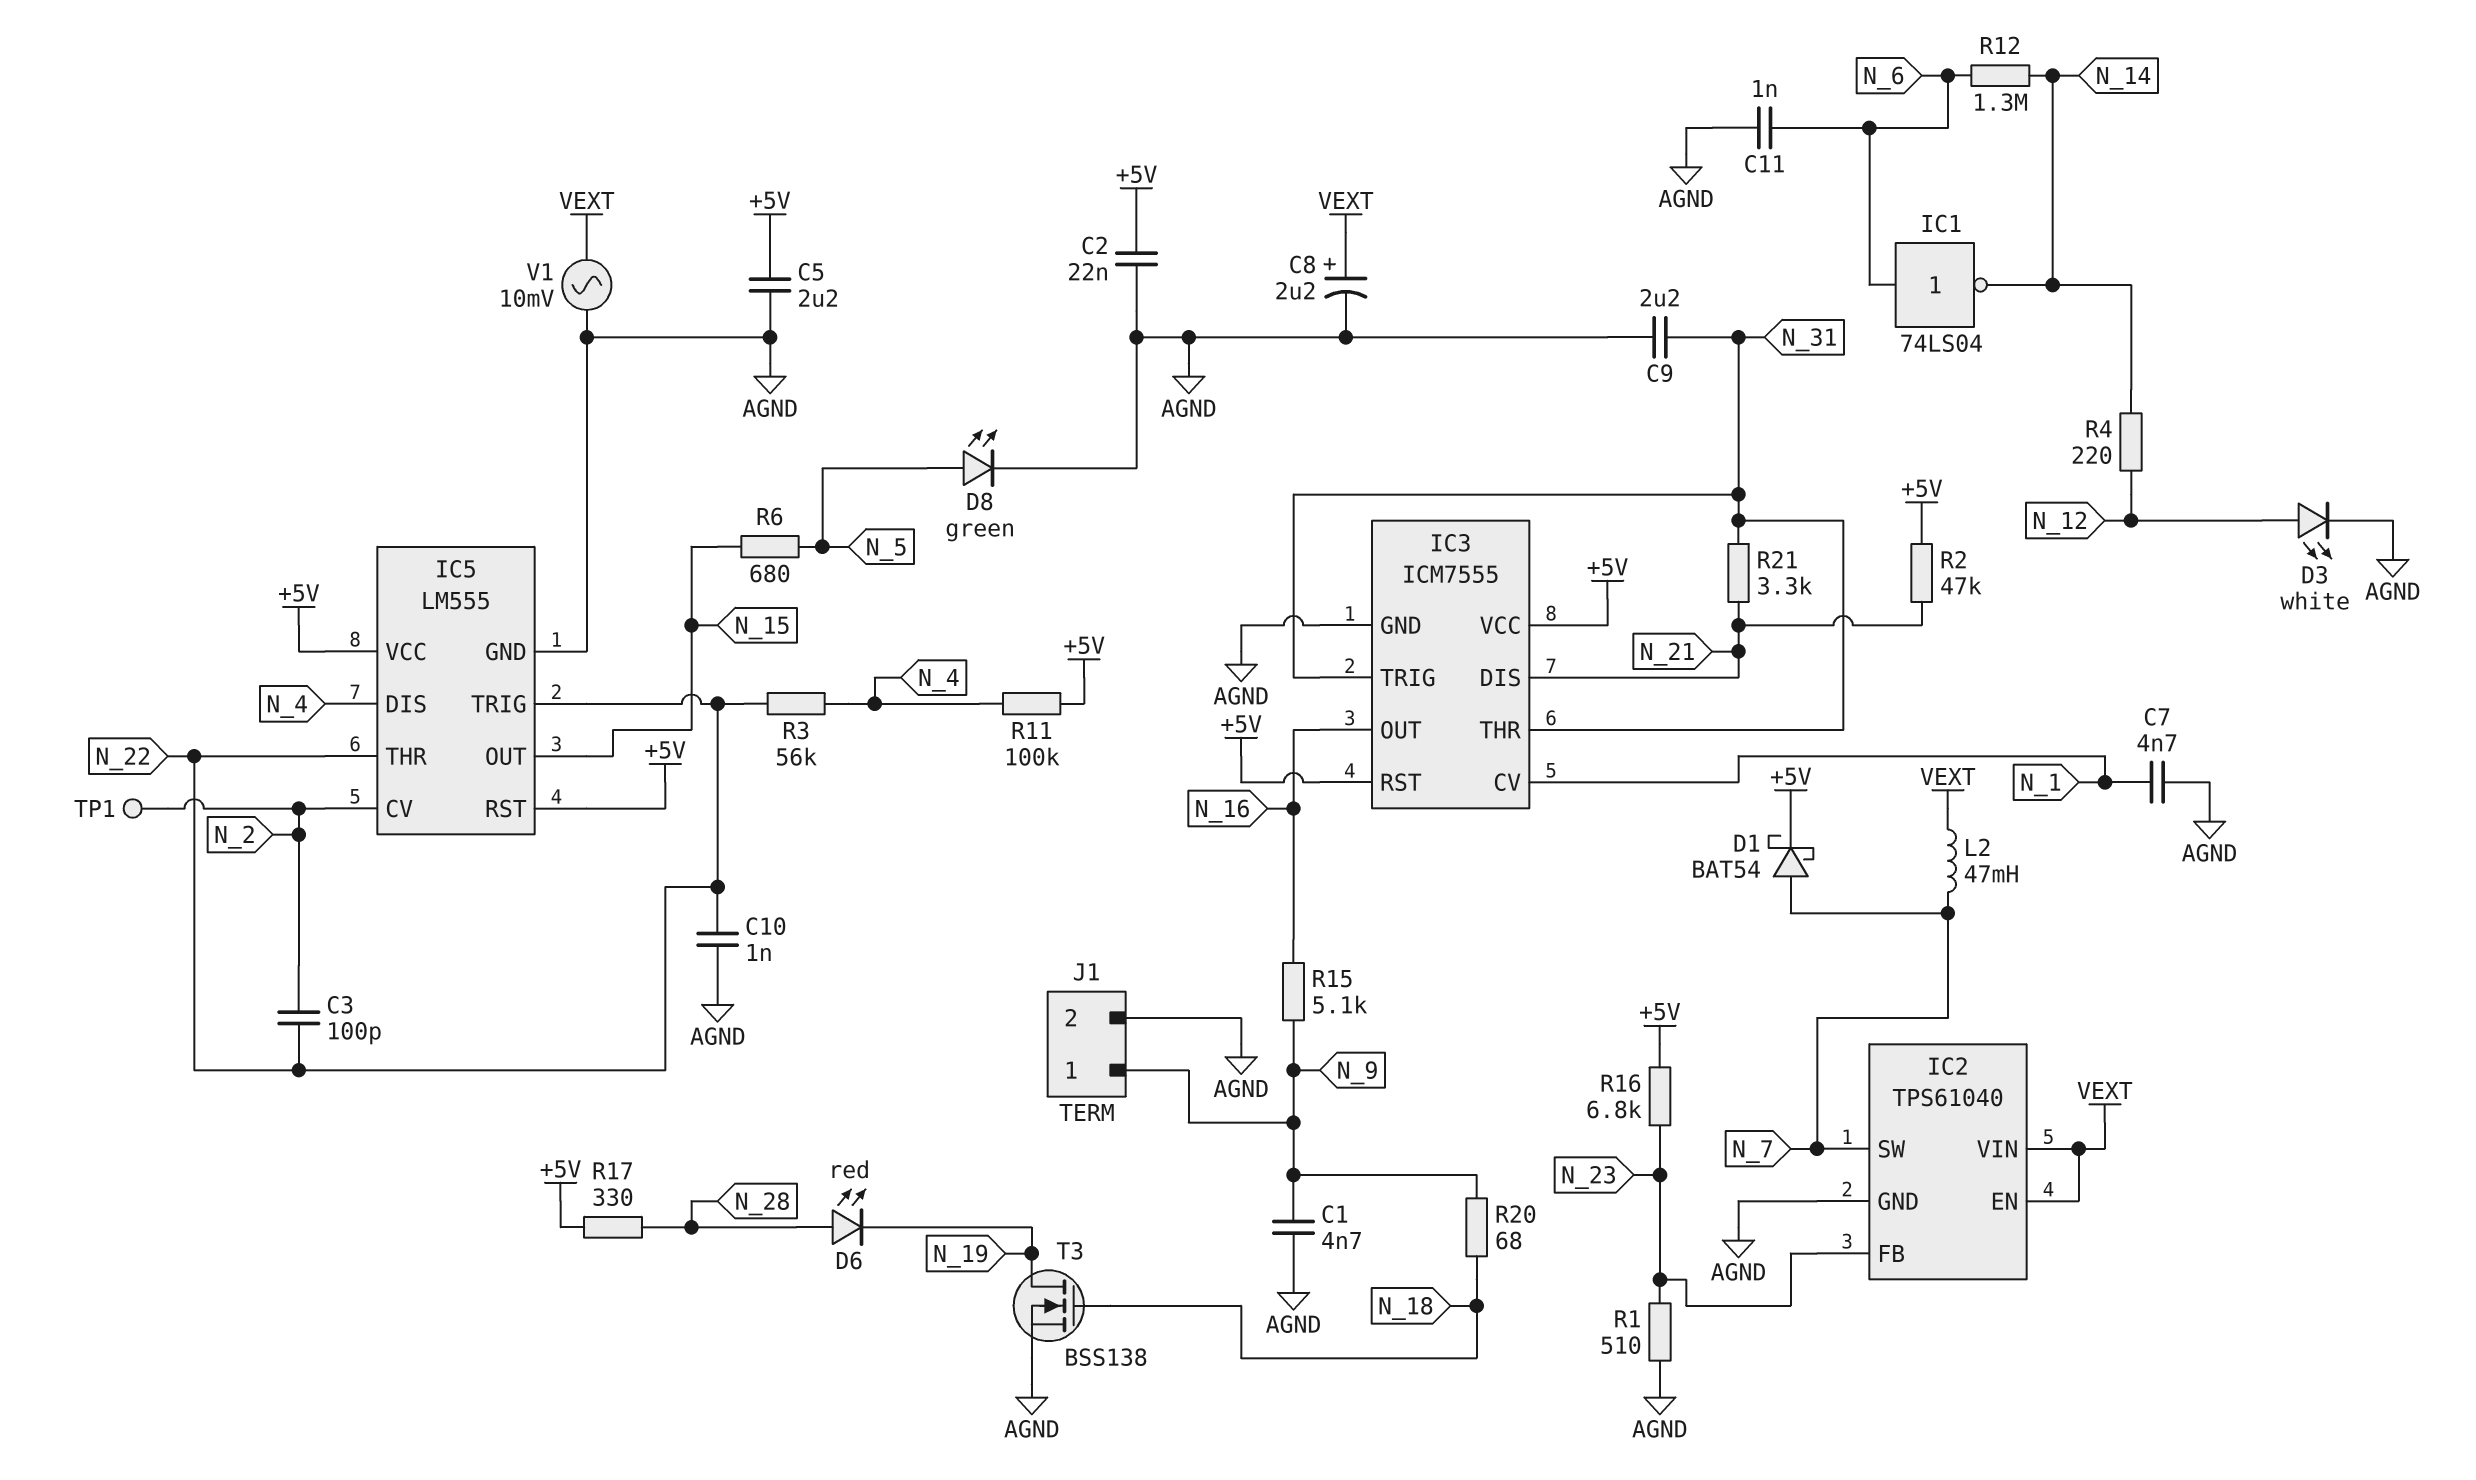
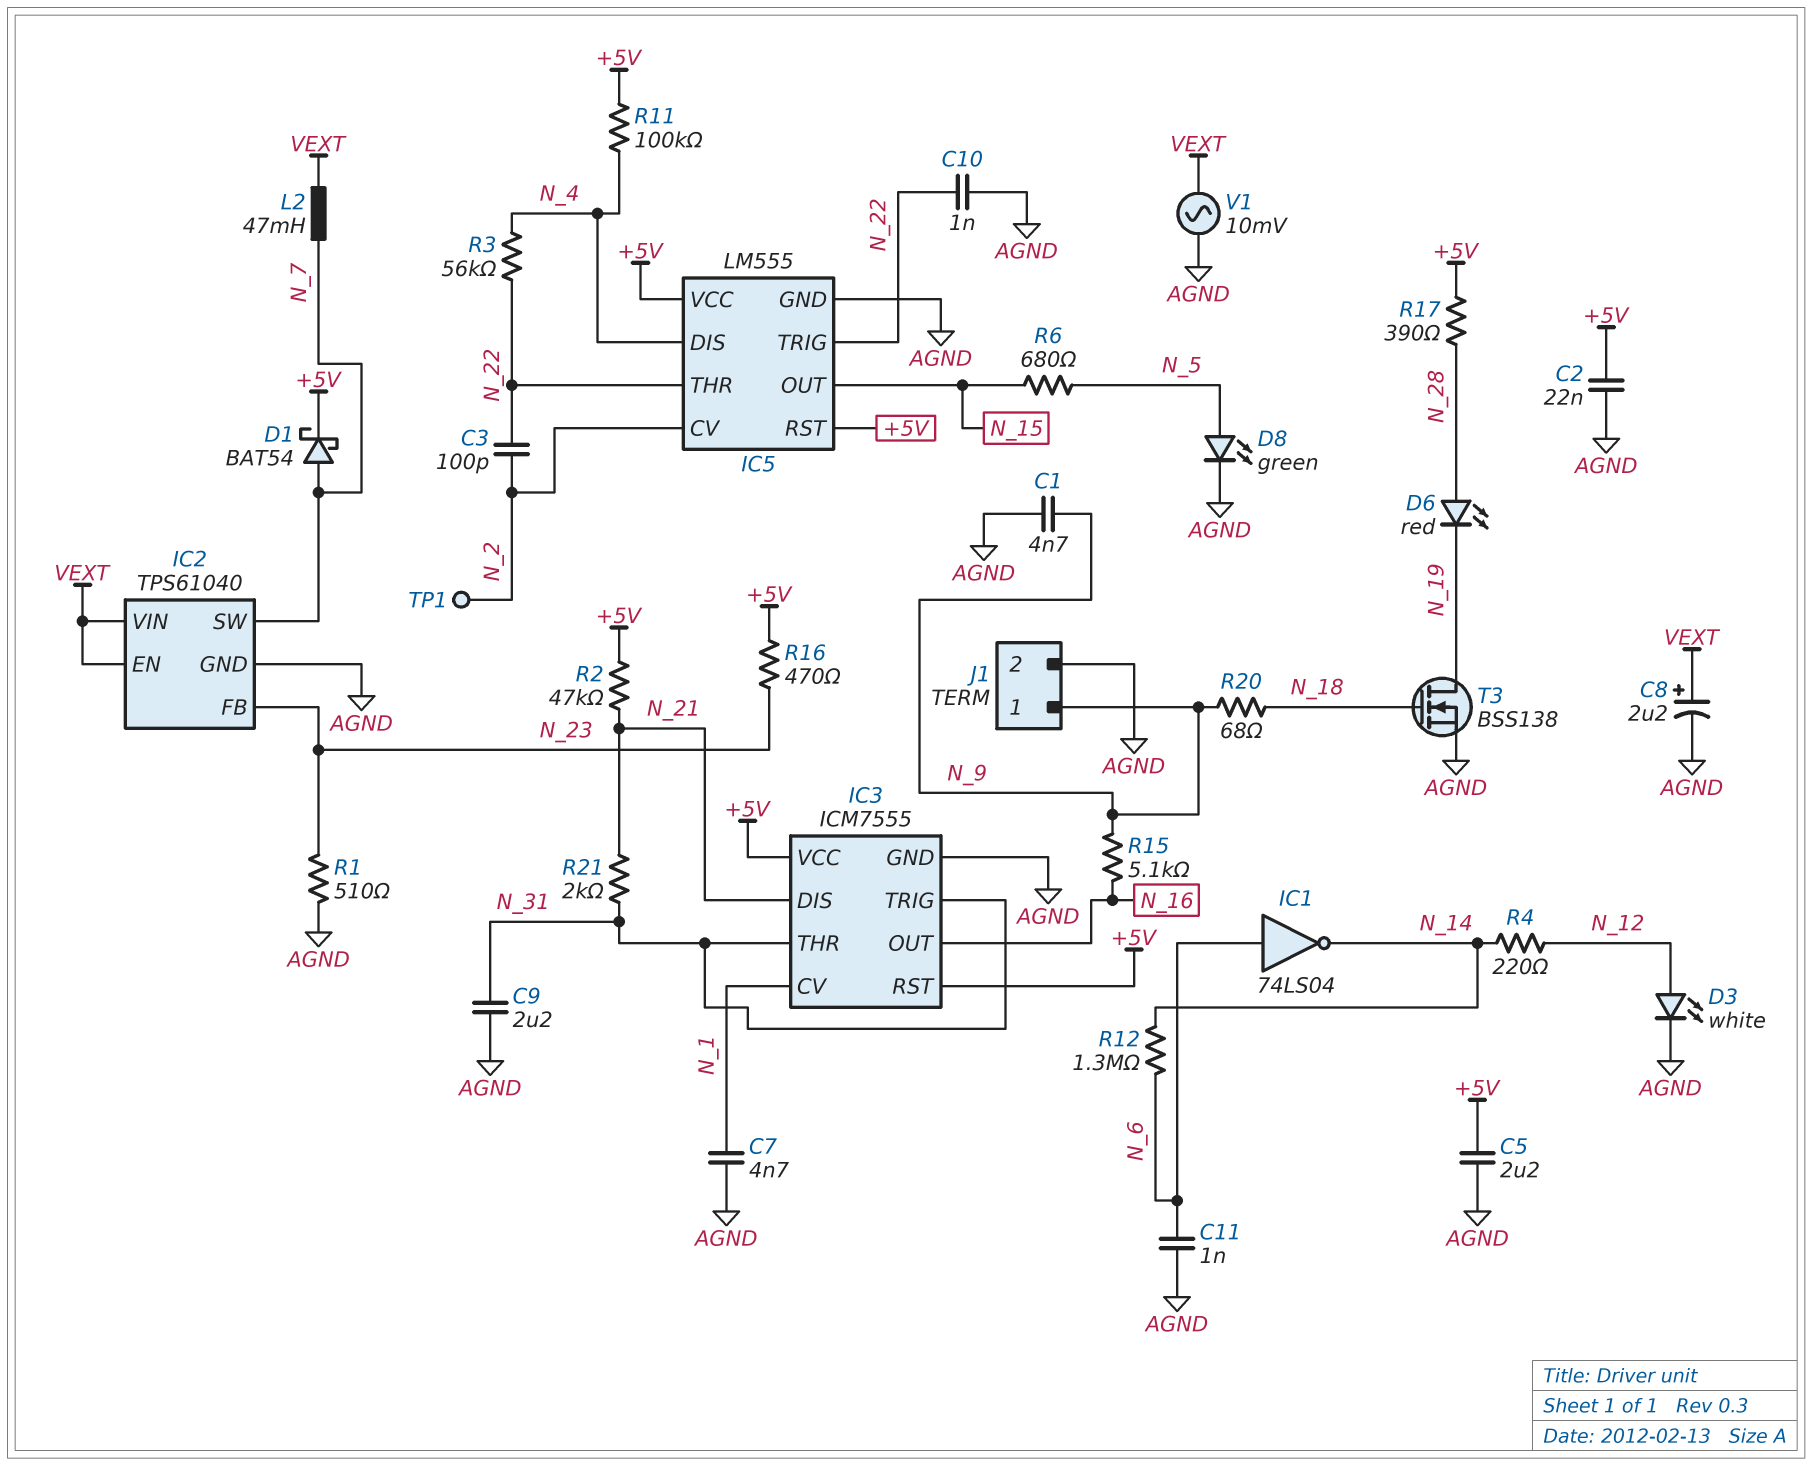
R16: 6.8k (+5V, N_23) -> 470 (+5V, N_23)
R17: 330 (+5V, N_28) -> 390 (+5V, N_28)
R21: 3.3k (N_21, N_31) -> 2k (N_21, N_31)

